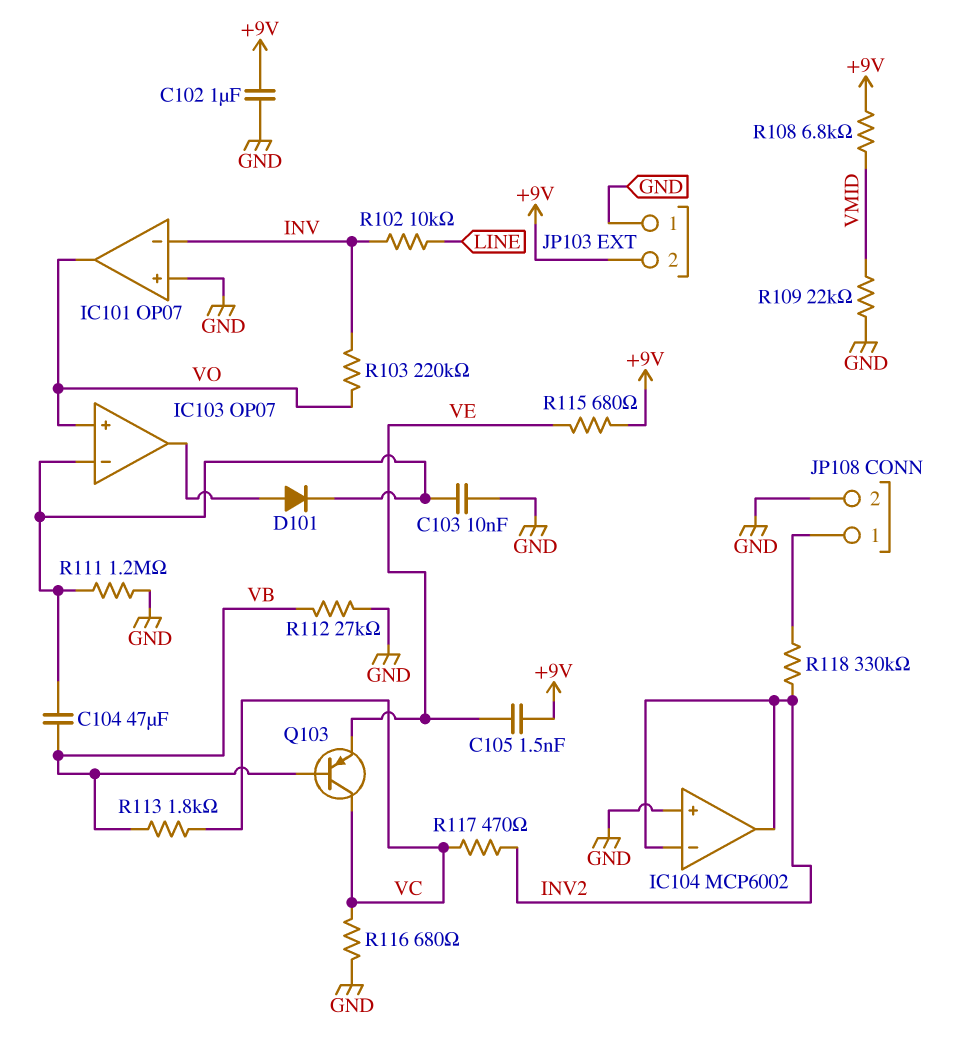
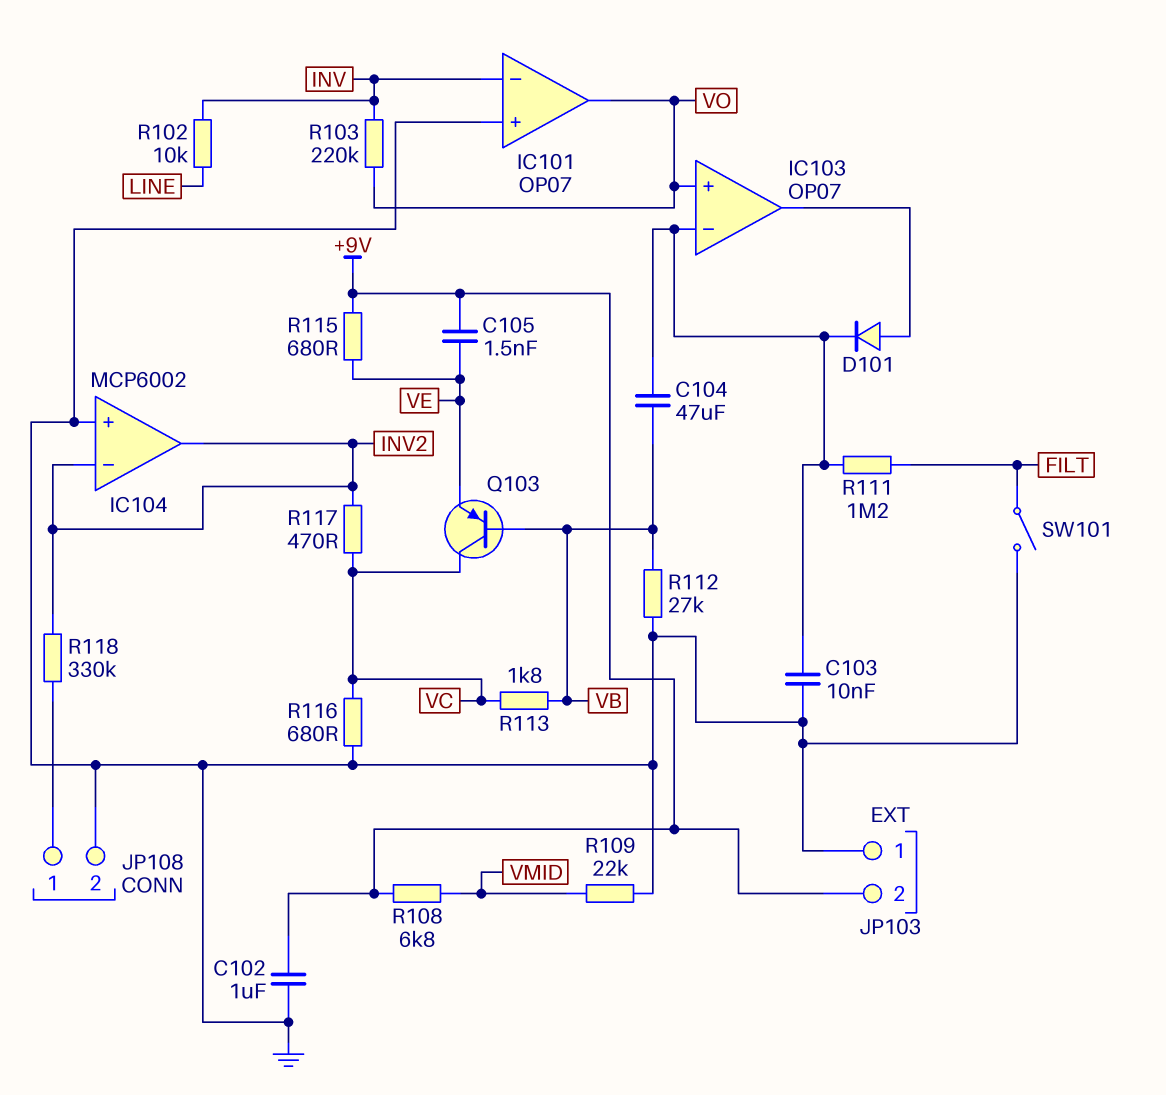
R111: 1.2M (GND, IC103/in-) -> 1.2M (FILT, IC103/in-)
SW101: none -> switch (FILT, GND)

